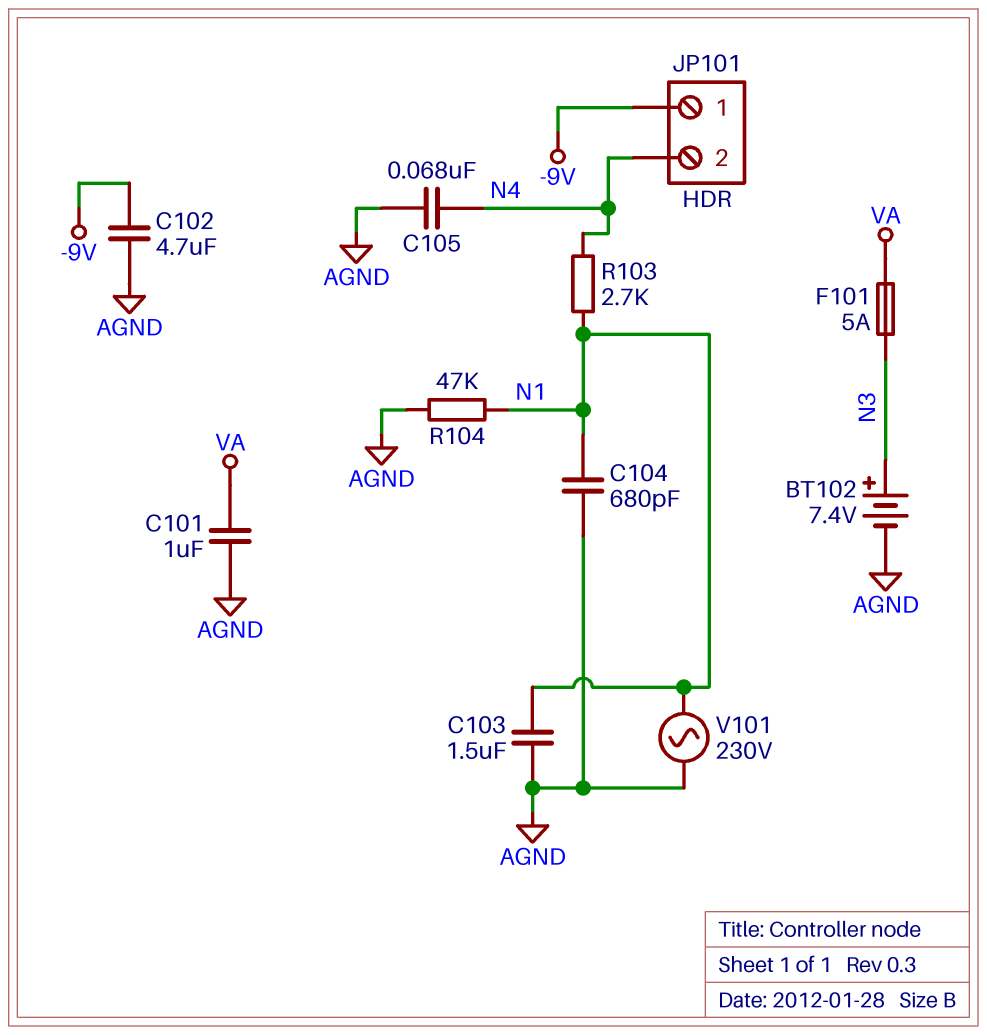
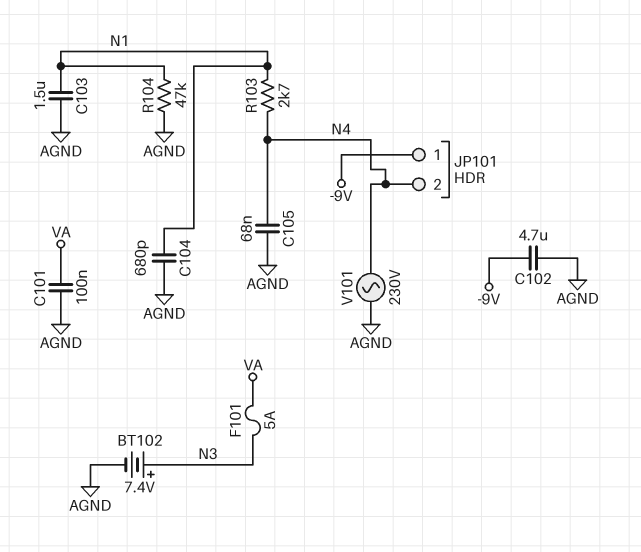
C101: 1uF (AGND, VA) -> 100nF (AGND, VA)
V101: AC 230V (AGND, N1) -> AC 230V (AGND, N4)

